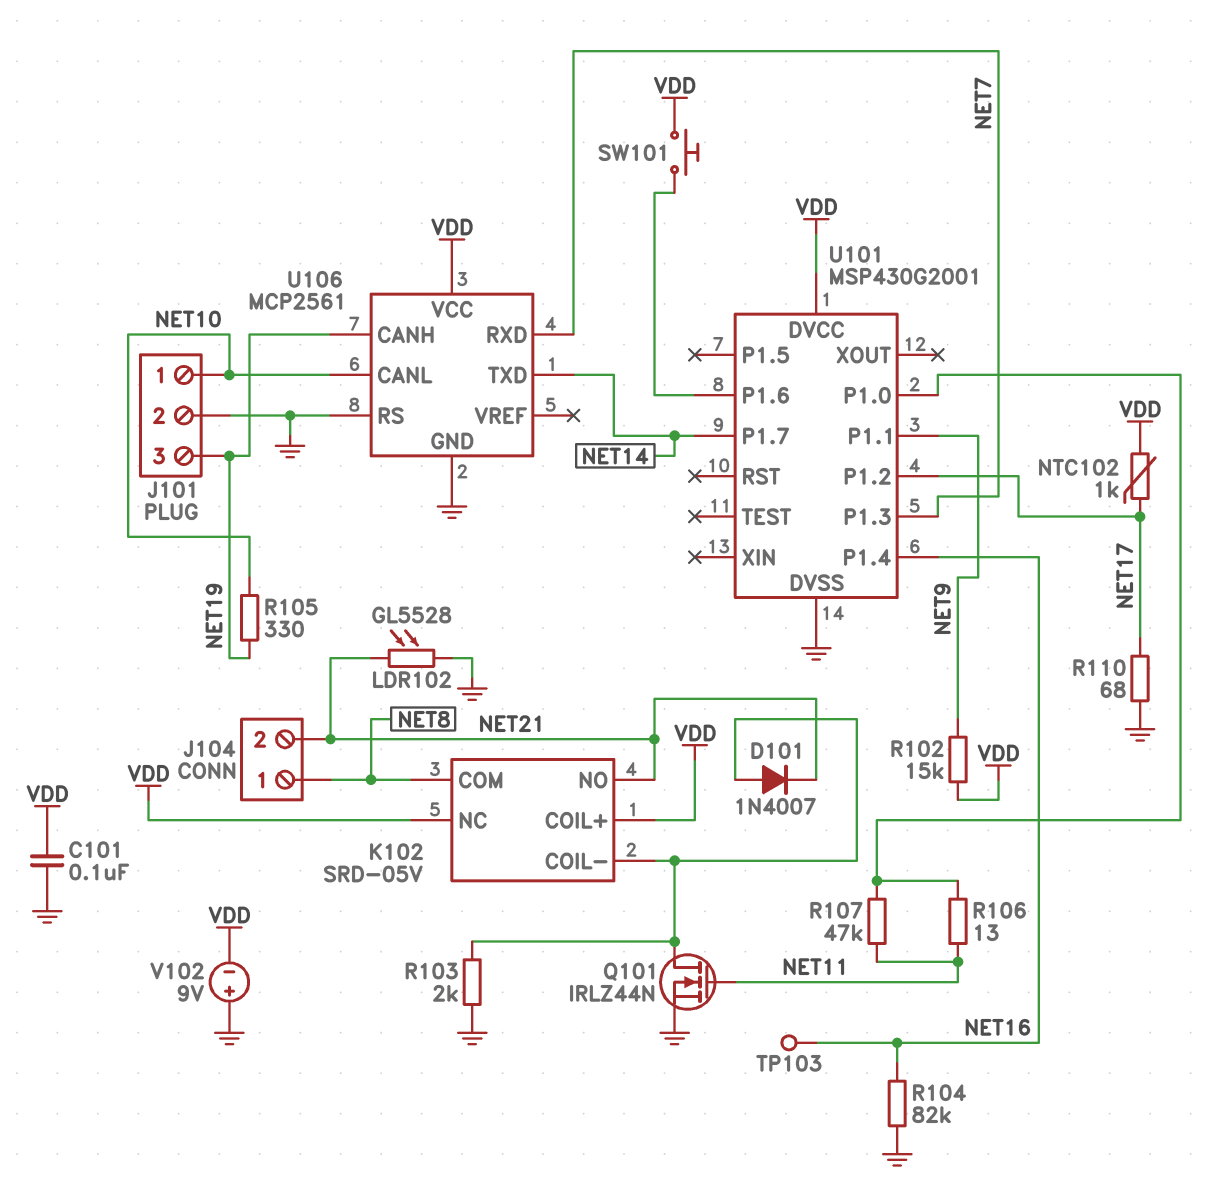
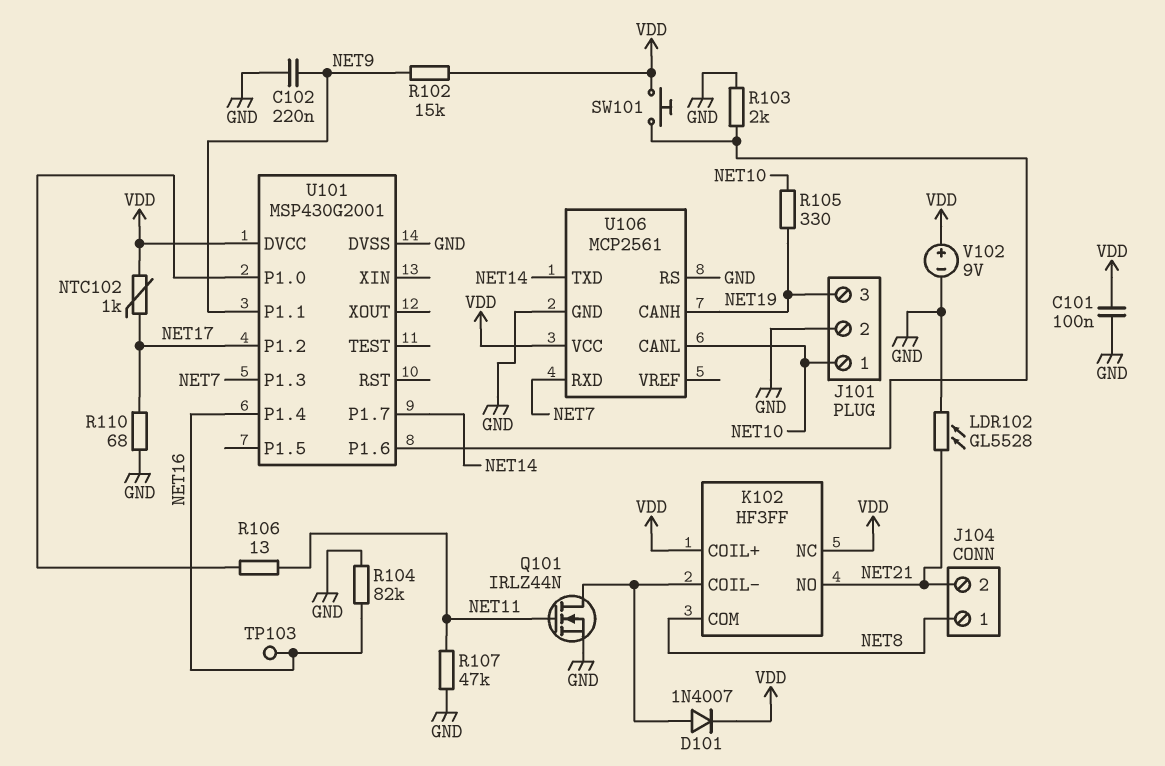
C102: none -> 220nF (GND, NET9)
D101: diode 1N4007 (A K102/COIL-, K NET21) -> diode 1N4007 (A K102/COIL-, K VDD)
K102: SRD-05V -> HF3FF
R103: 2k (GND, K102/COIL-) -> 2k (GND, U101/P1.6)
R107: 47k (NET11, U101/P1.0) -> 47k (GND, NET11)
V102: 9V (plus GND, minus VDD) -> 9V (plus VDD, minus GND)

